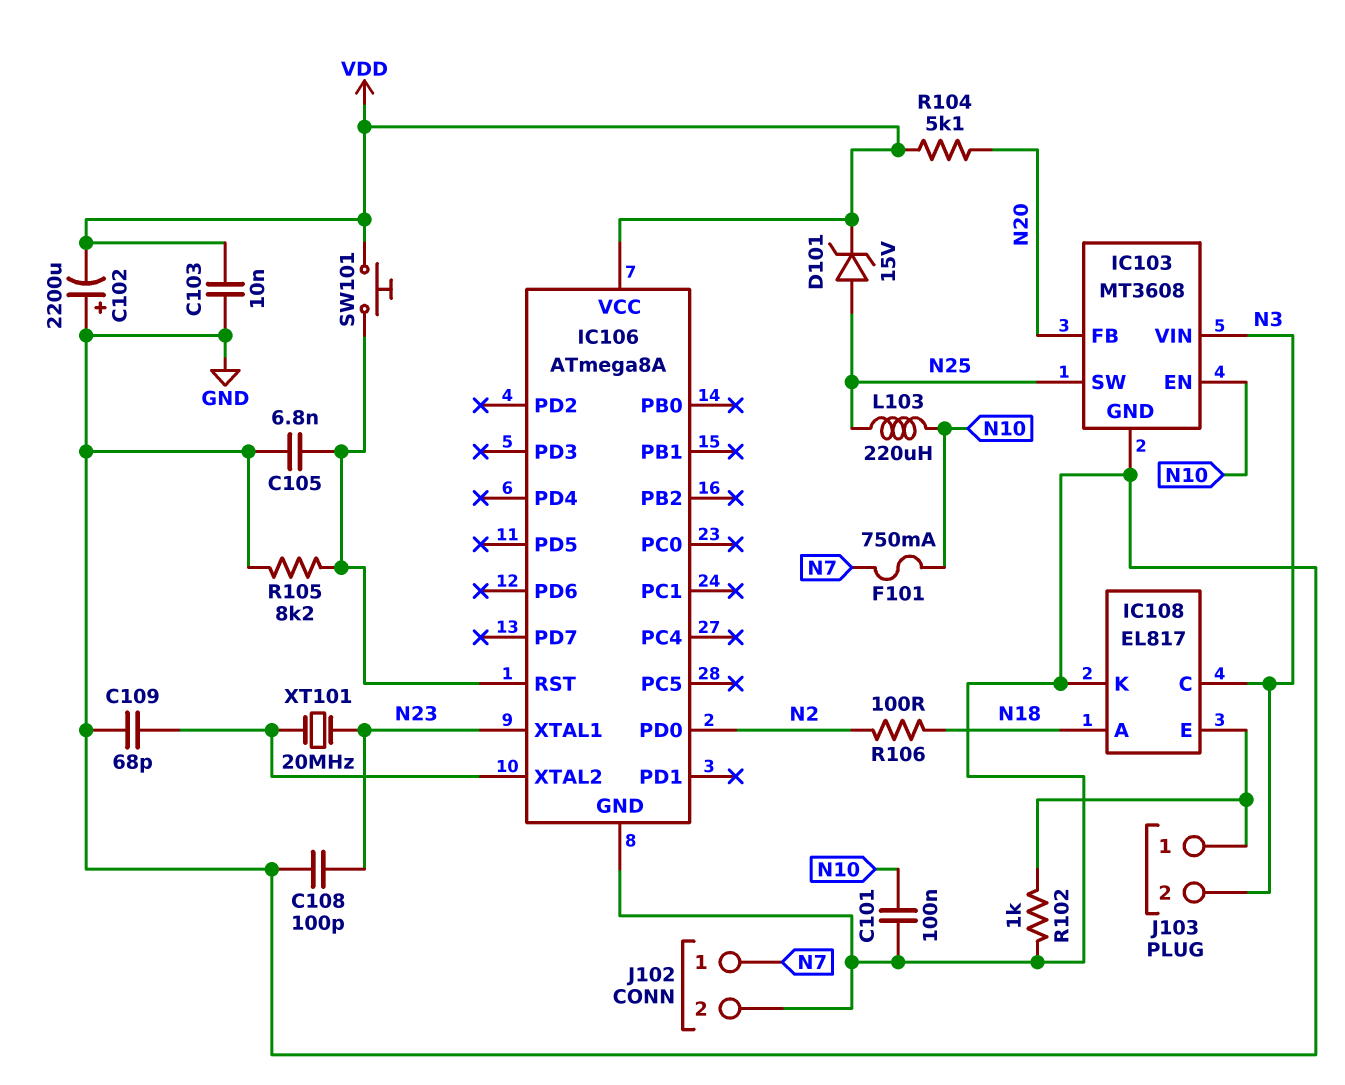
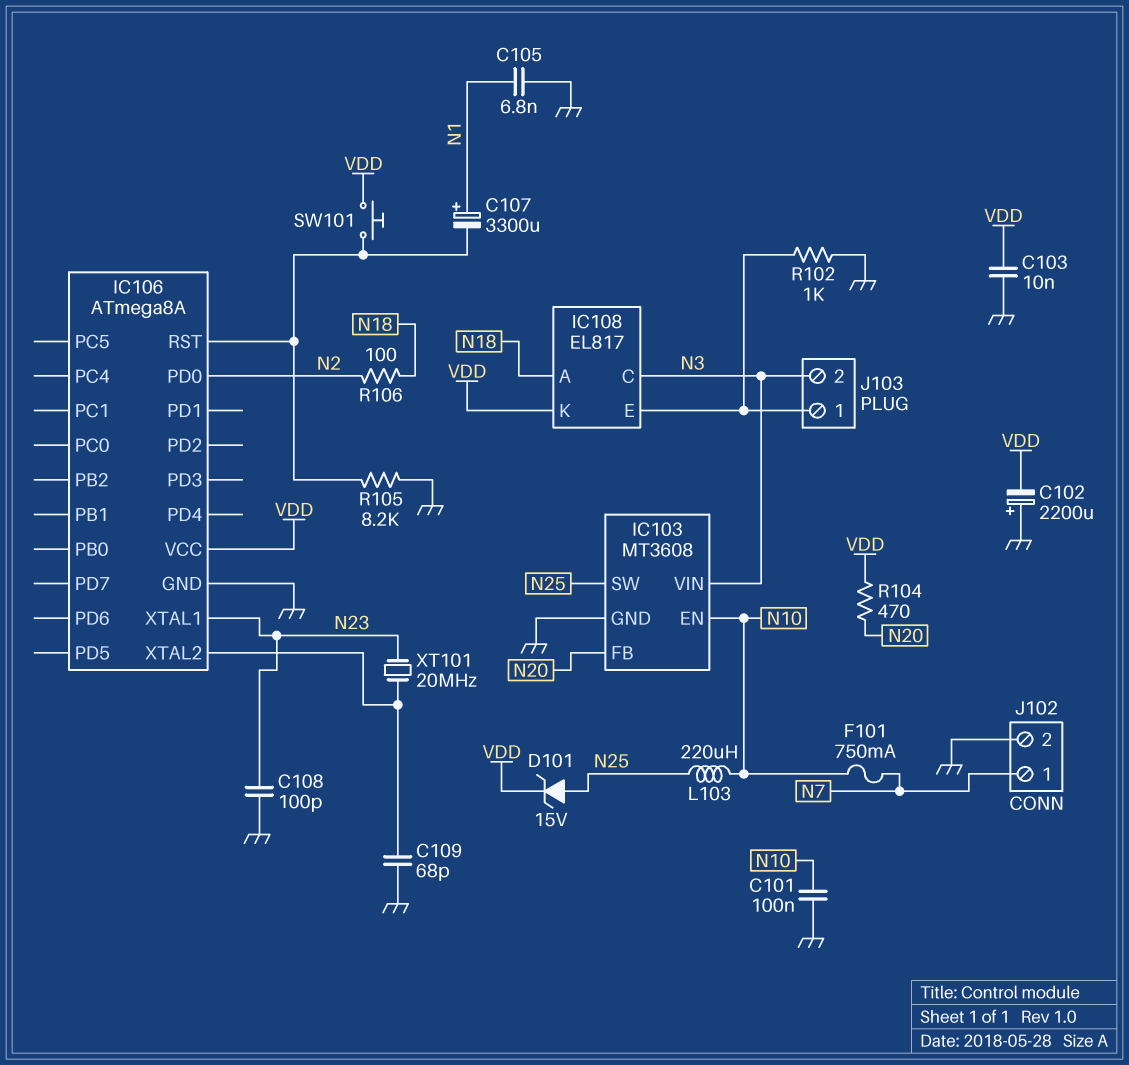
C105: 6.8nF (GND, IC106/RST) -> 6.8nF (GND, N1)
C107: none -> 3300uF (plus N1, minus IC106/RST)
IC108 pin K: GND -> VDD
R104: 5.1k (N20, VDD) -> 470 (N20, VDD)

